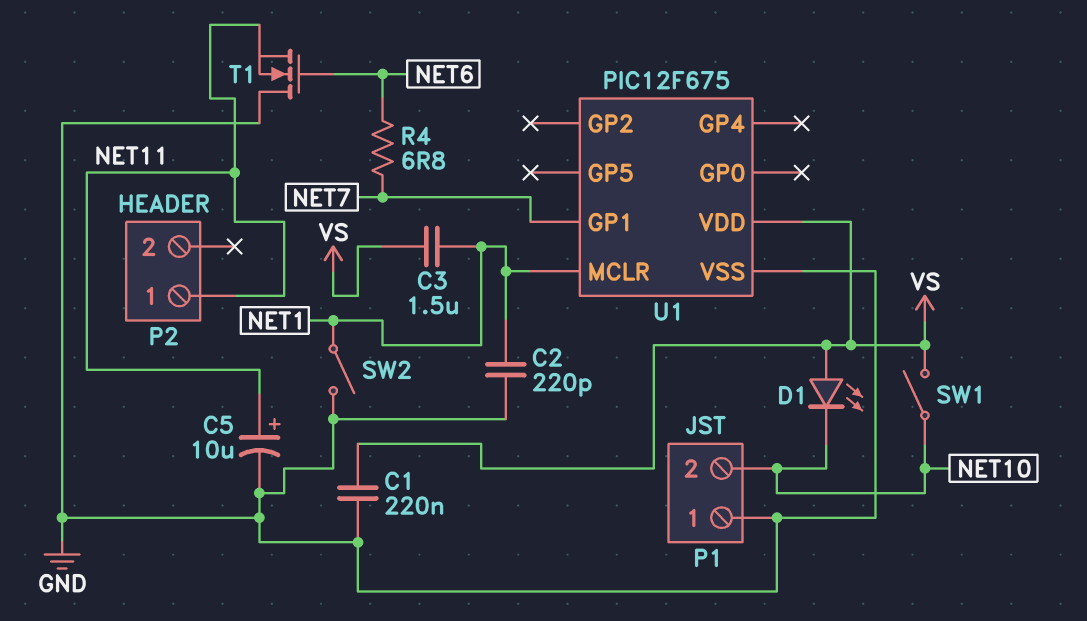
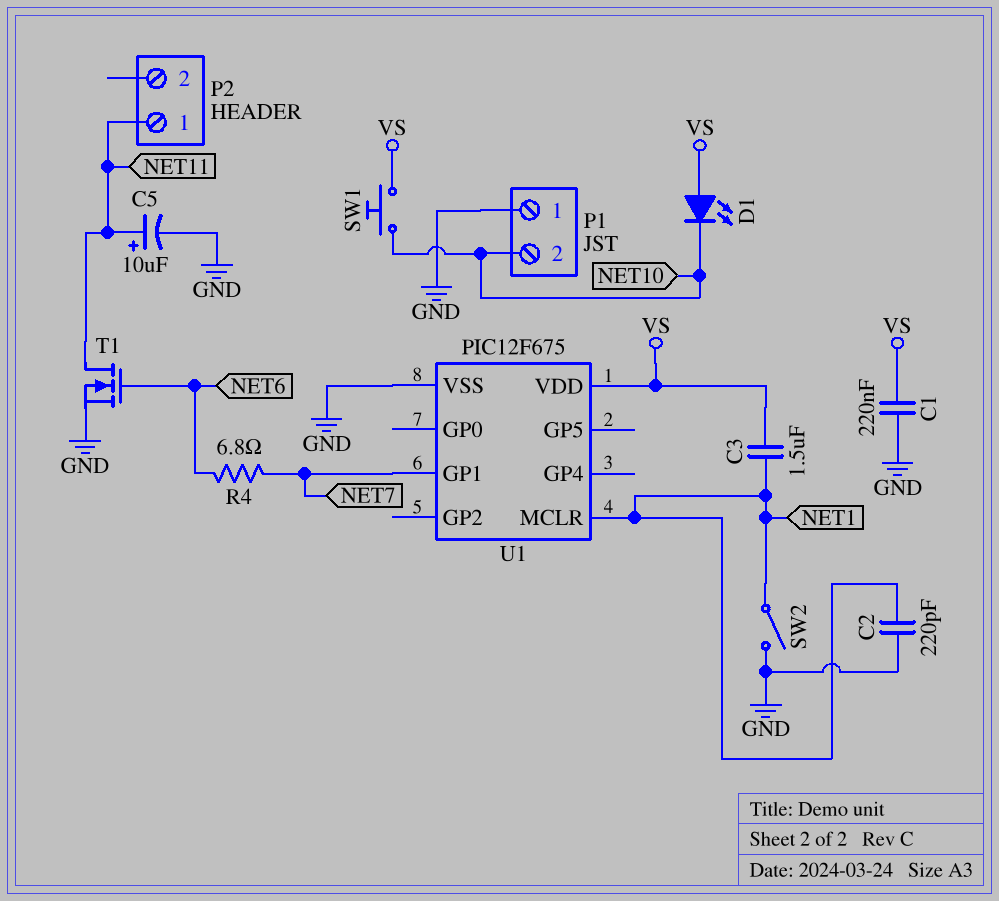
SW1: switch (NET10, VS) -> button (NET10, VS)
T1: NMOS (G NET6, D GND, S NET11) -> NMOS (G NET6, D NET11, S GND)

